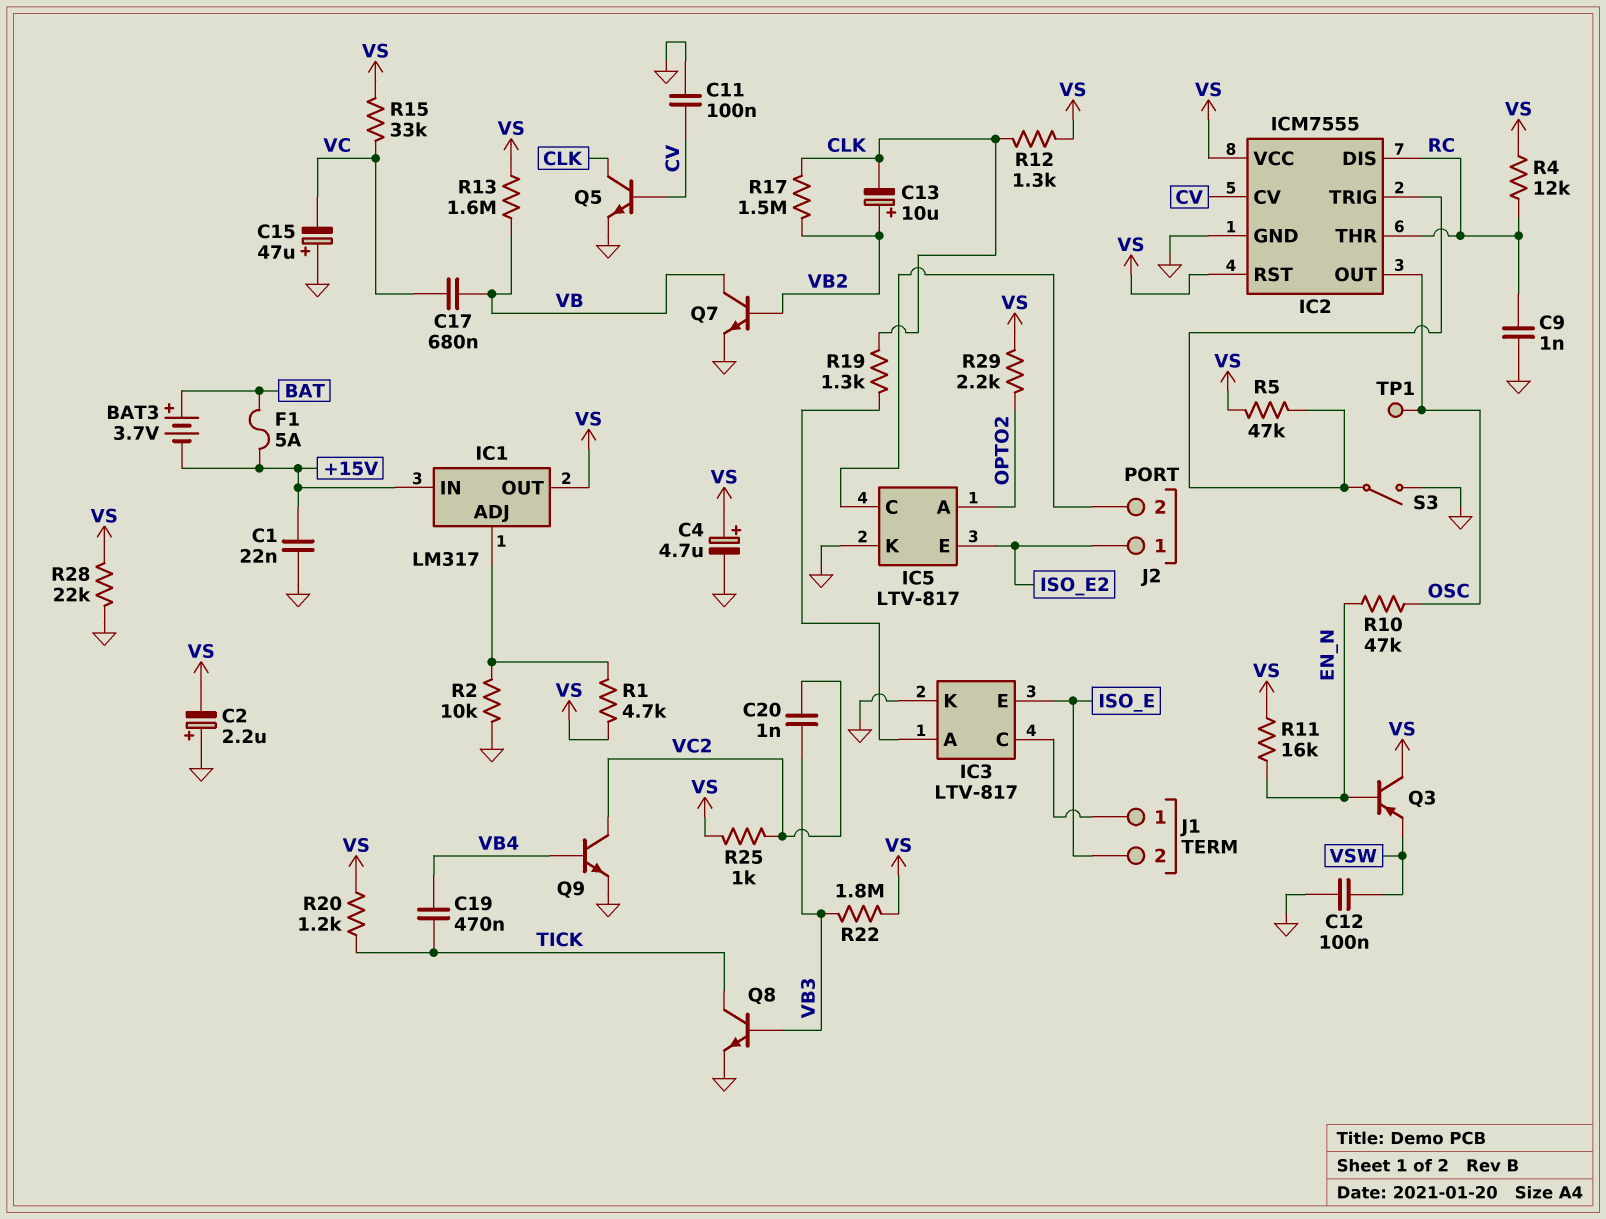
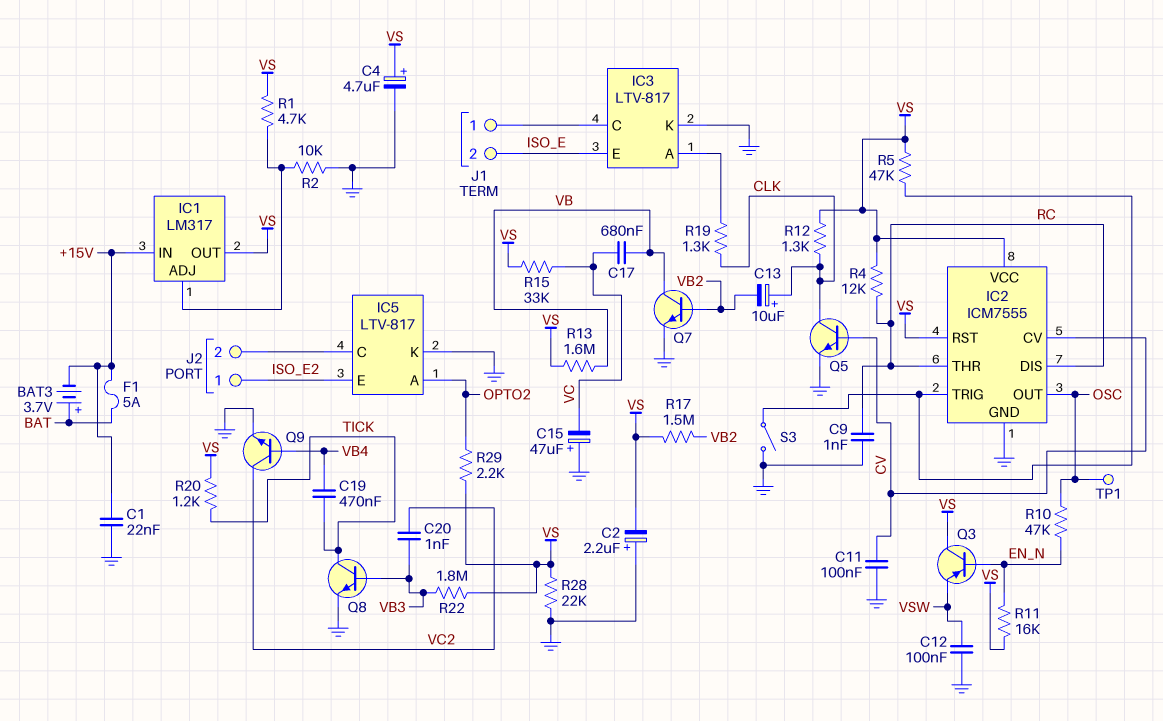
C13: 10uF (plus VB2, minus CLK) -> 10uF (plus CLK, minus VB2)
R17: 1.5M (CLK, VB2) -> 1.5M (VB2, VS)
R25: 1k (VC2, VS) -> none

